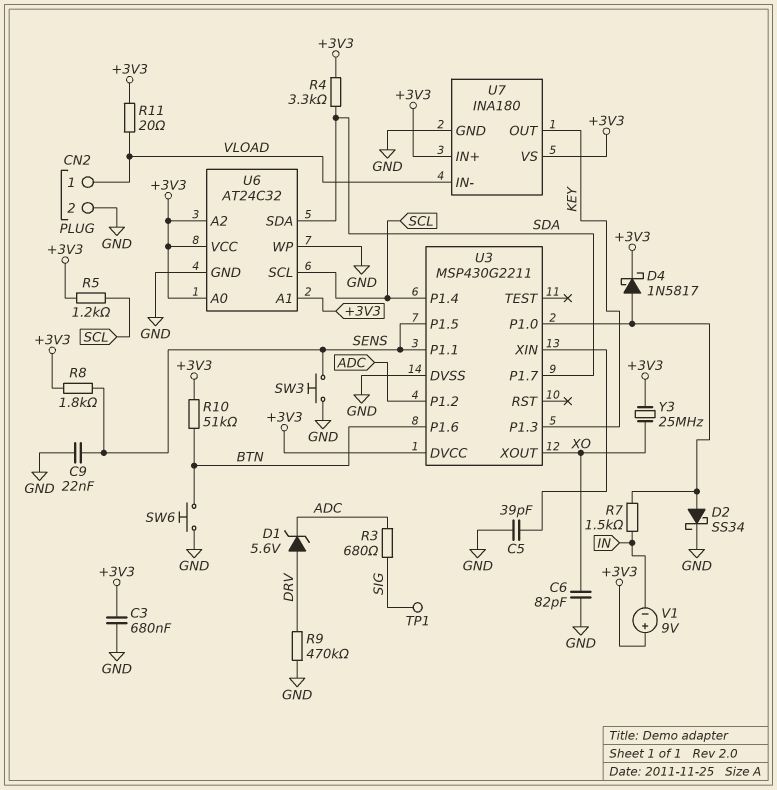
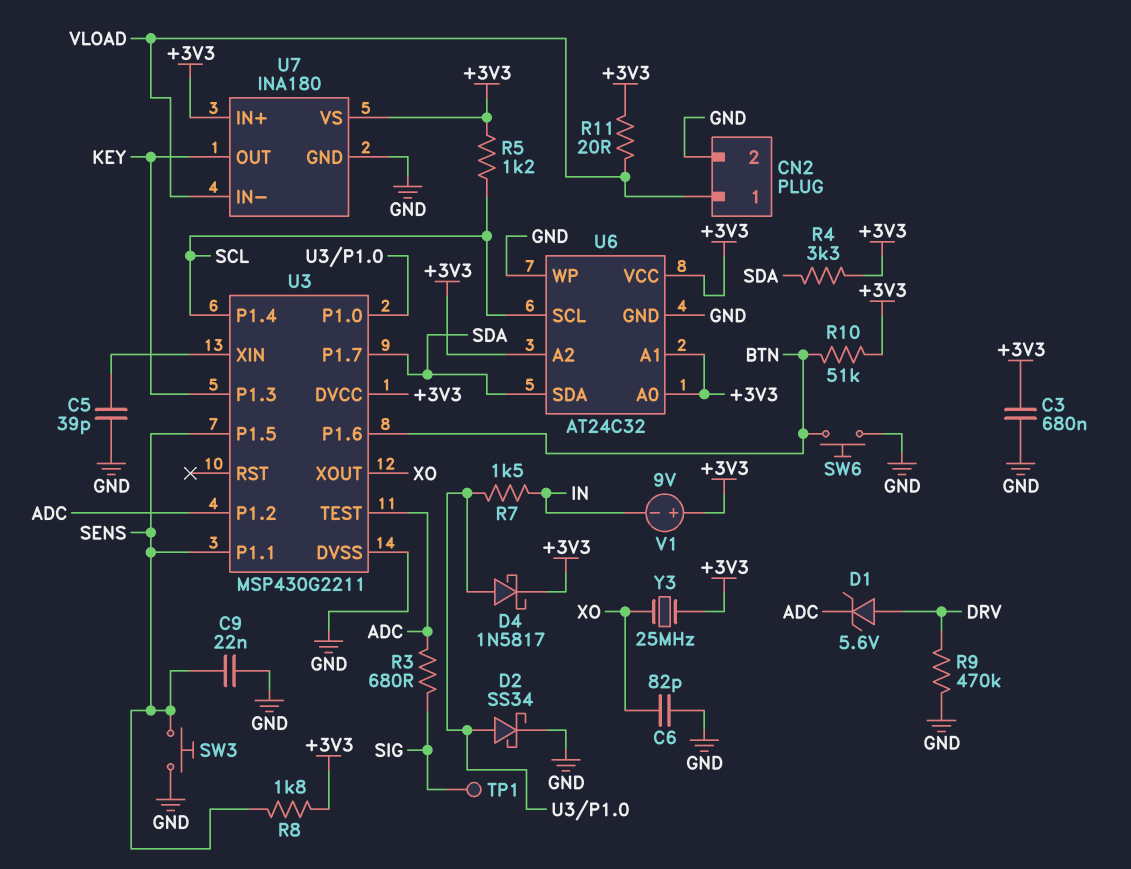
U3 pin TEST: none -> ADC

